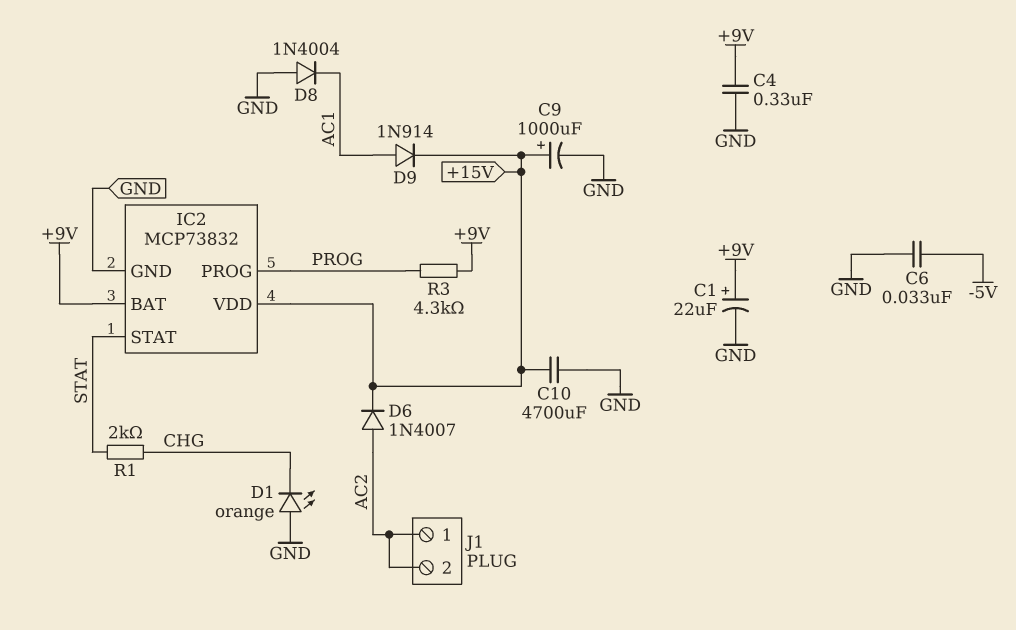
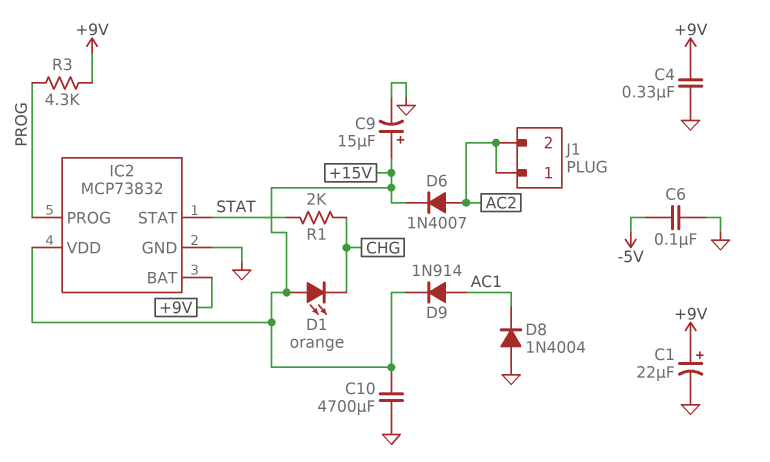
C6: 33nF (-5V, GND) -> 100nF (-5V, GND)
C9: 1000uF (plus +15V, minus GND) -> 15uF (plus +15V, minus GND)
D1: LED orange (A GND, K CHG) -> LED orange (A +15V, K CHG)

